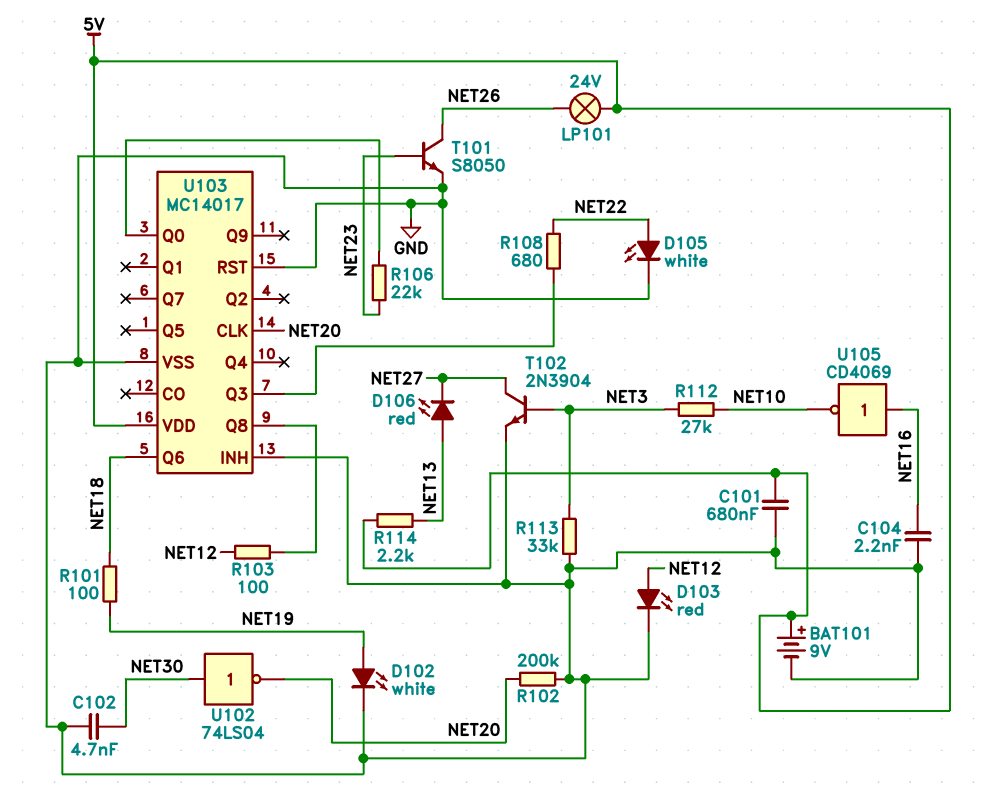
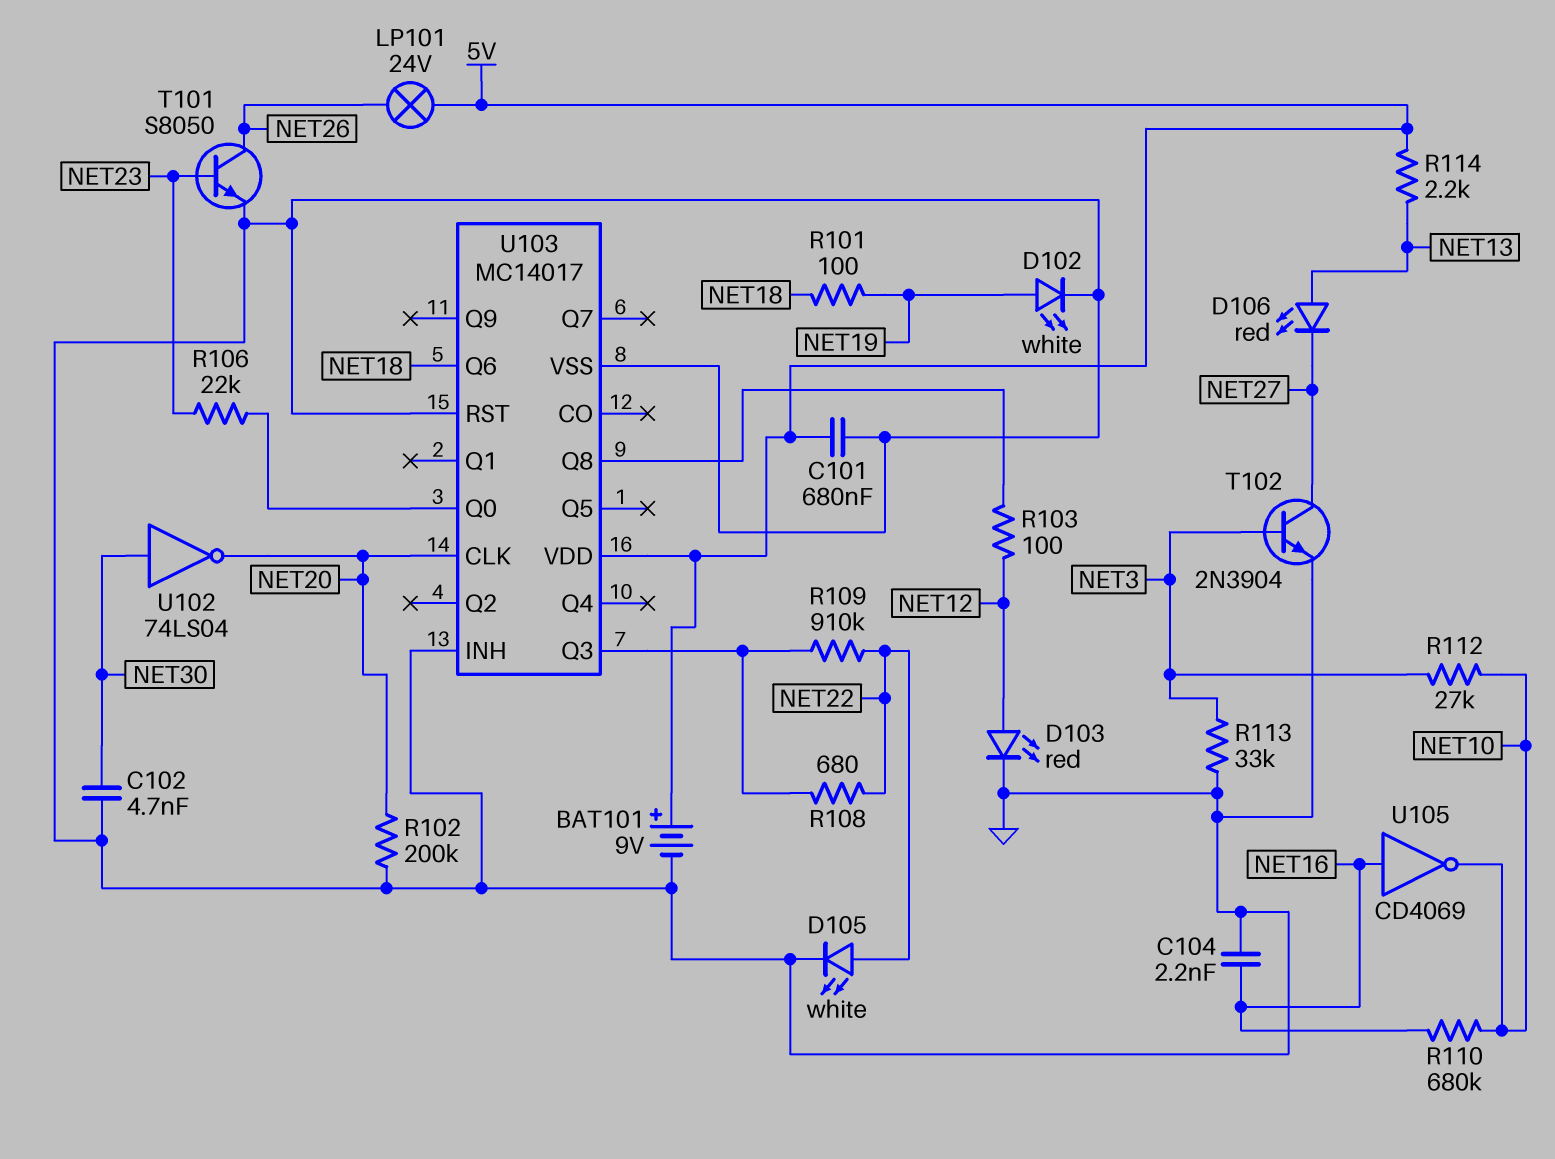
R109: none -> 910k (NET22, U103/Q3)
R110: none -> 680k (NET10, NET16)

